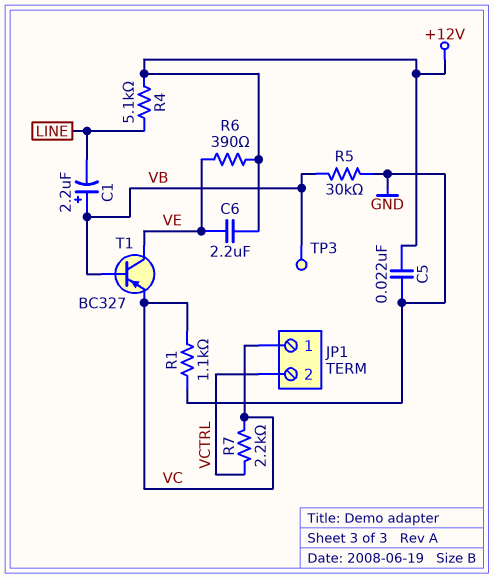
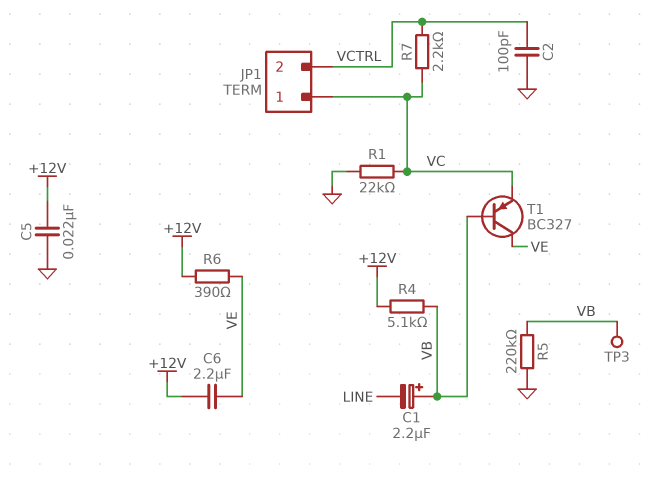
C2: none -> 100pF (GND, VCTRL)
R1: 1.1k (GND, VC) -> 22k (GND, VC)
R4: 5.1k (+12V, LINE) -> 5.1k (+12V, VB)
R5: 30k (GND, VB) -> 220k (GND, VB)

